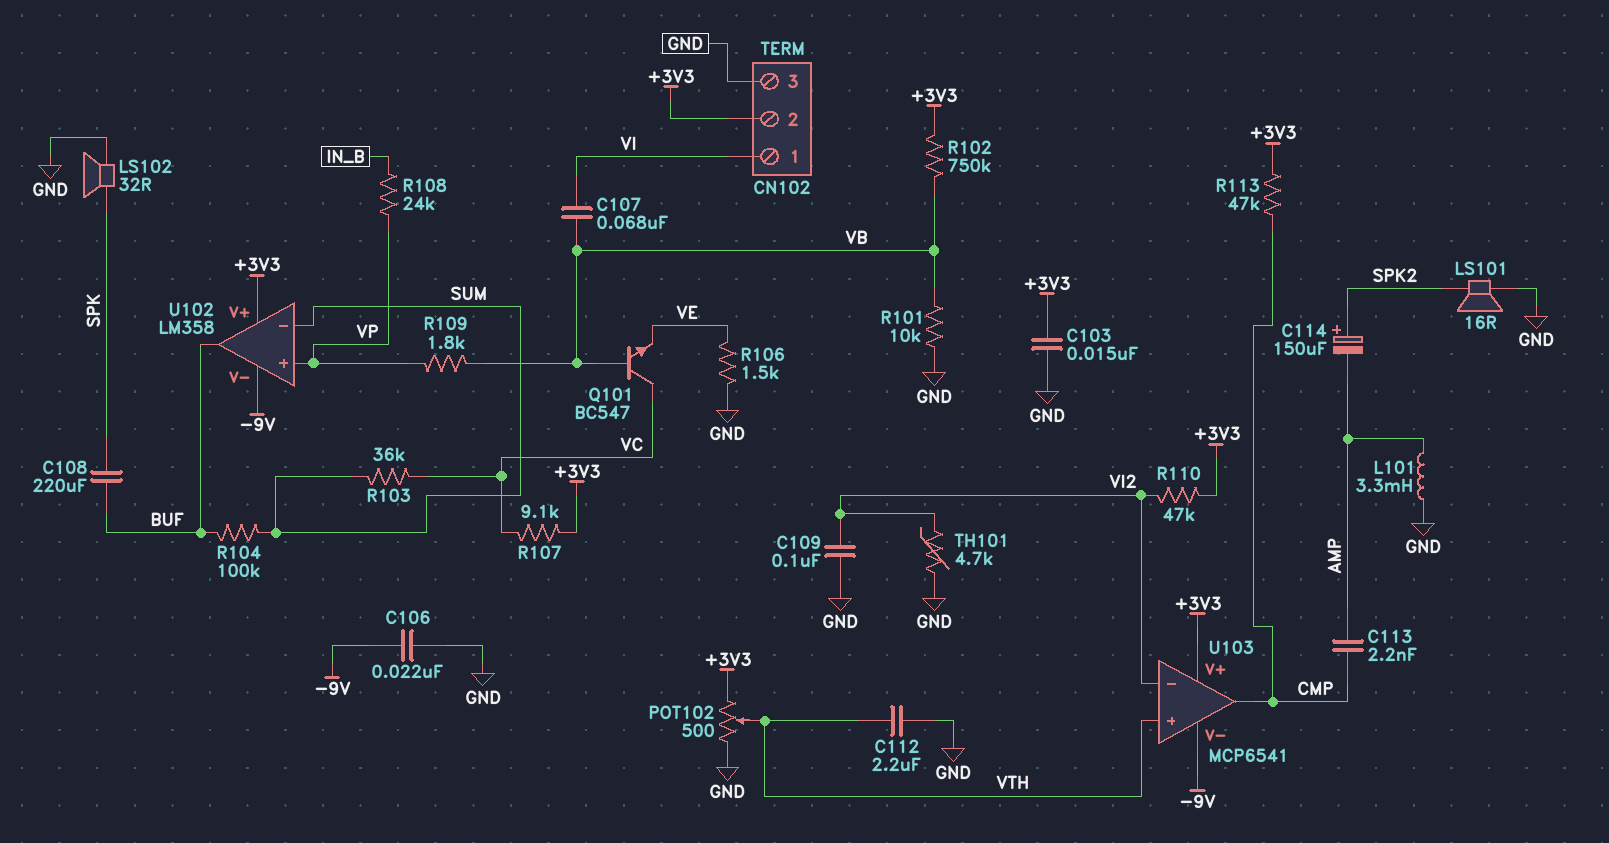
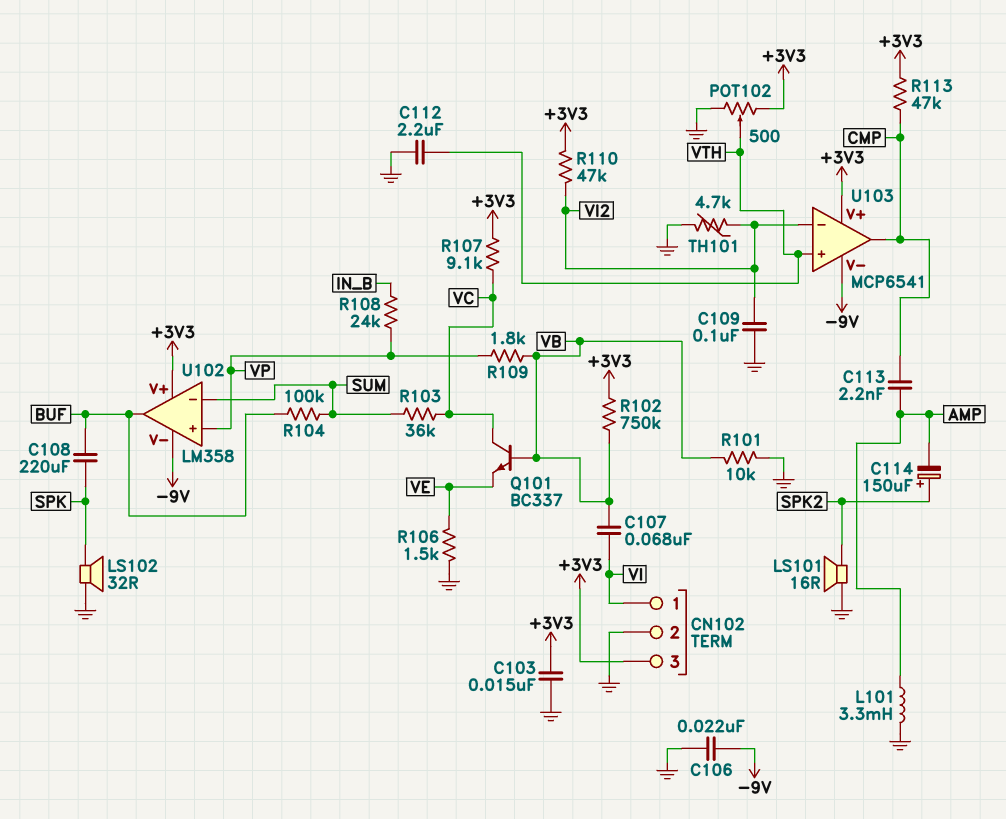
CN102 pin 2: +3V3 -> GND
CN102 pin 3: GND -> +3V3
Q101: NPN BC547 (B VB, C VC, E VE) -> NPN BC337 (B VB, C VC, E VE)

